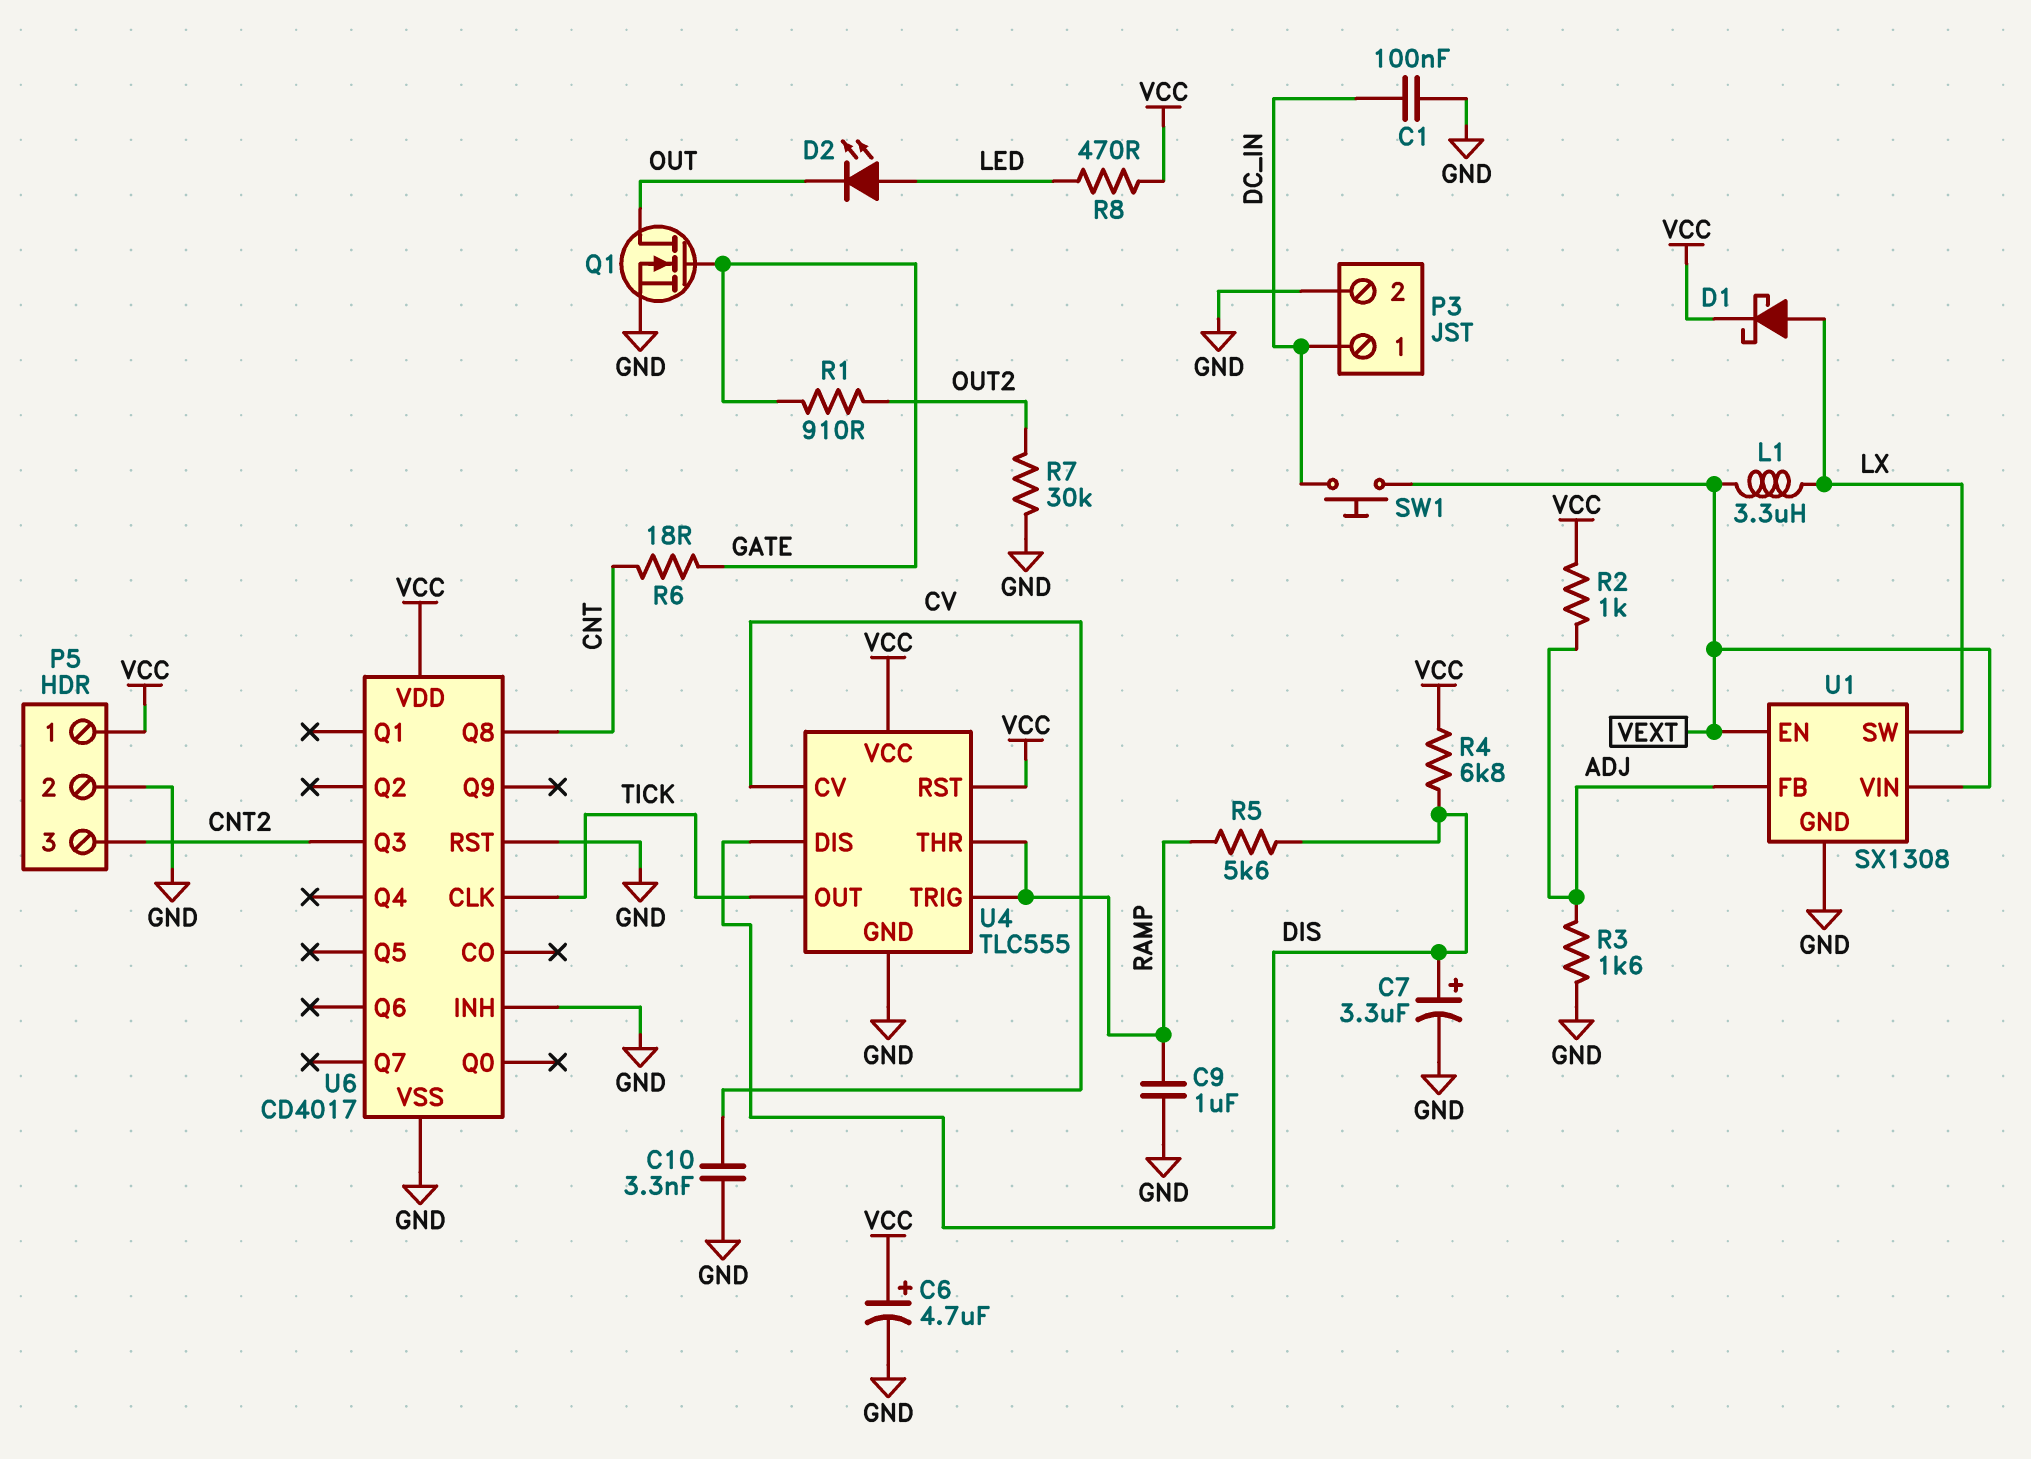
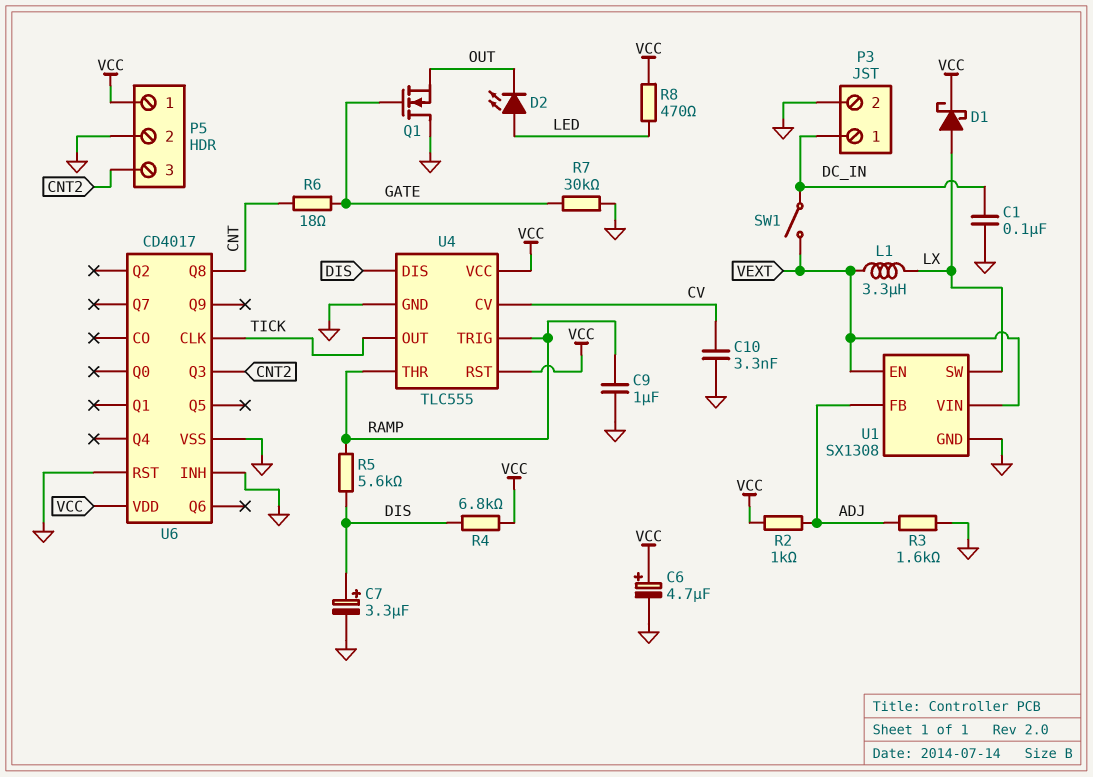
Q1: NMOS (G GATE, D OUT, S GND) -> NMOS (G GATE, D GND, S OUT)
R1: 910 (GATE, OUT2) -> none
R7: 30k (GND, OUT2) -> 30k (GATE, GND)
SW1: button (DC_IN, VEXT) -> switch (DC_IN, VEXT)

